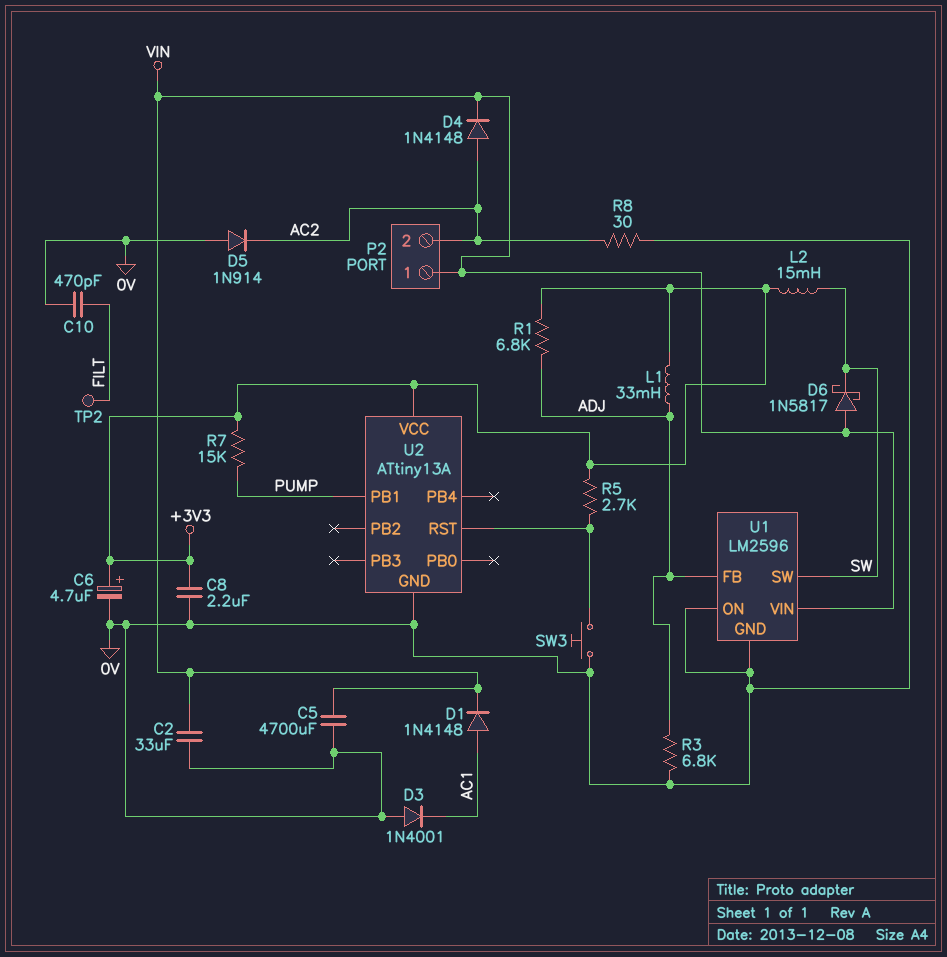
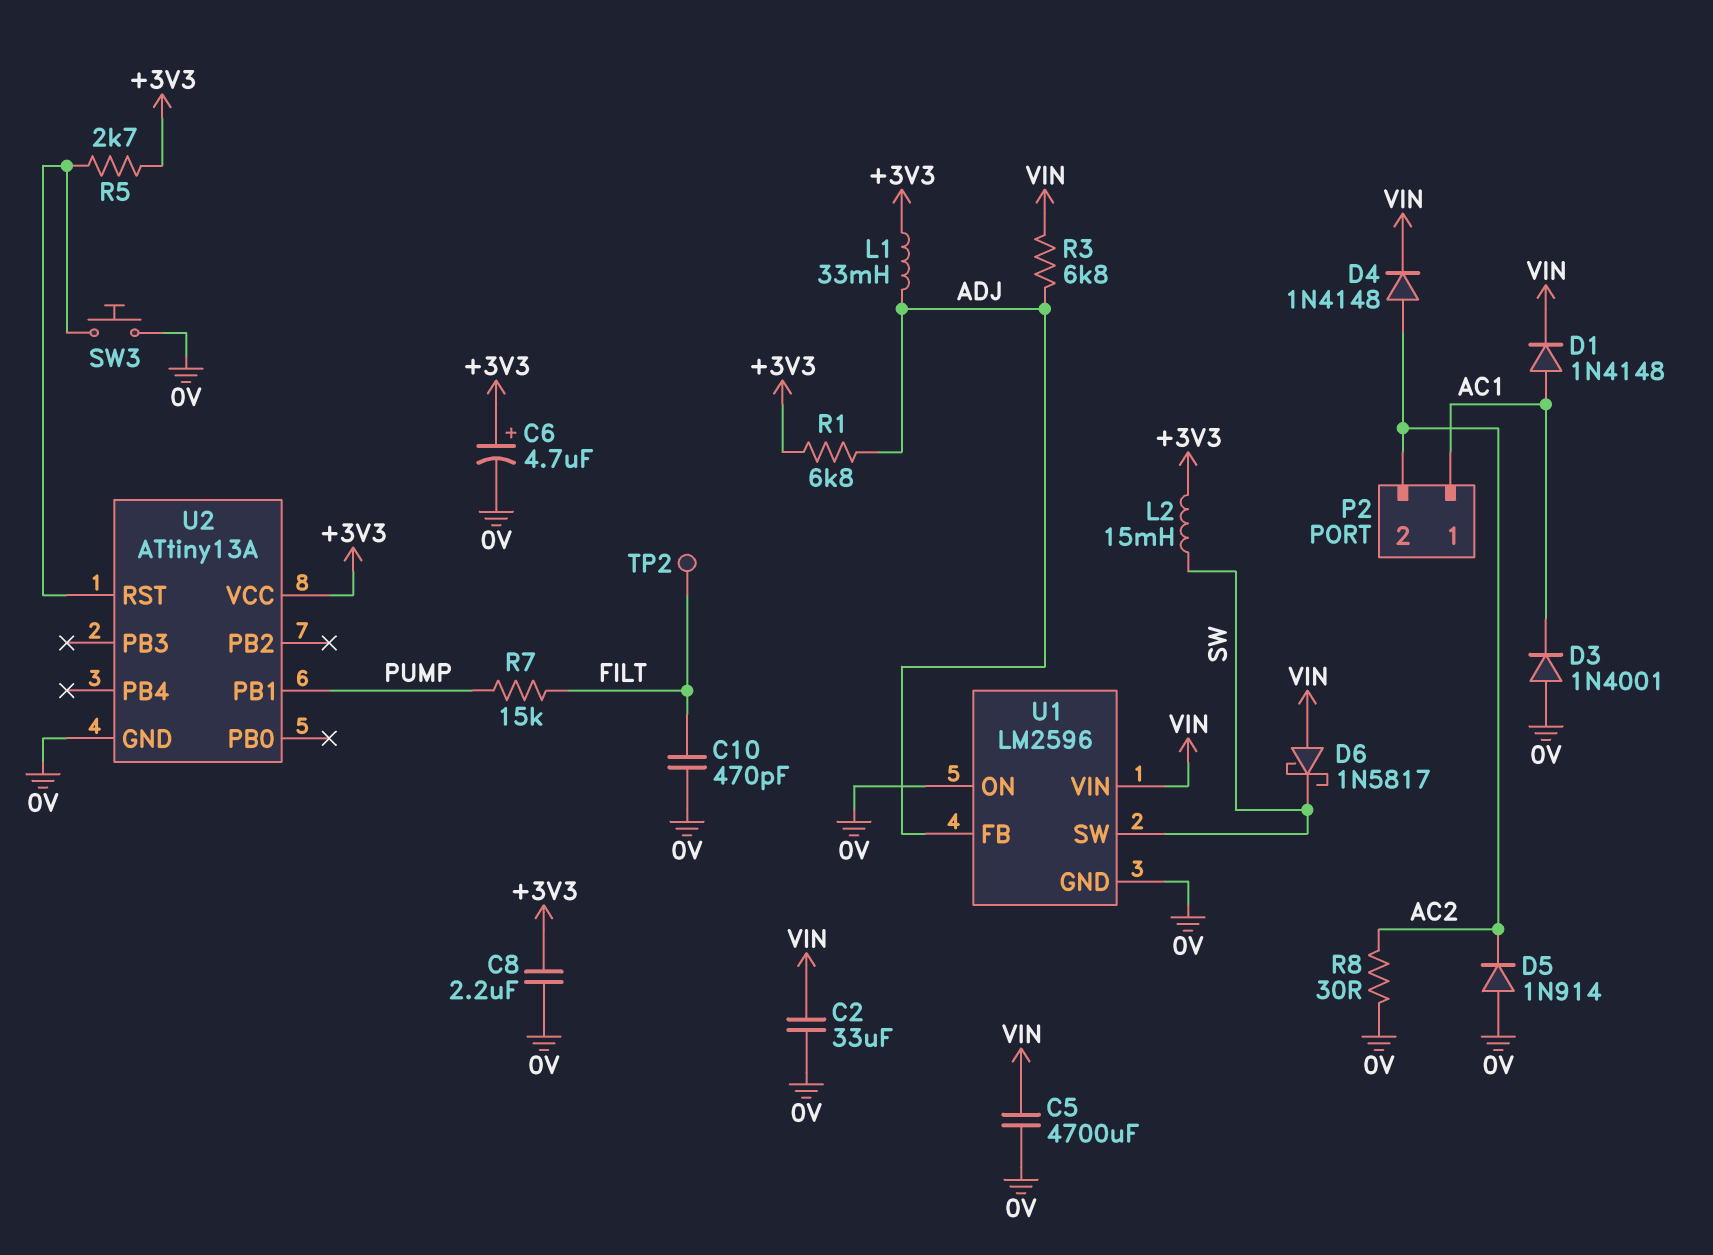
P2 pin 1: VIN -> AC1
R3: 6.8k (0V, ADJ) -> 6.8k (ADJ, VIN)
R7: 15k (+3V3, PUMP) -> 15k (FILT, PUMP)

